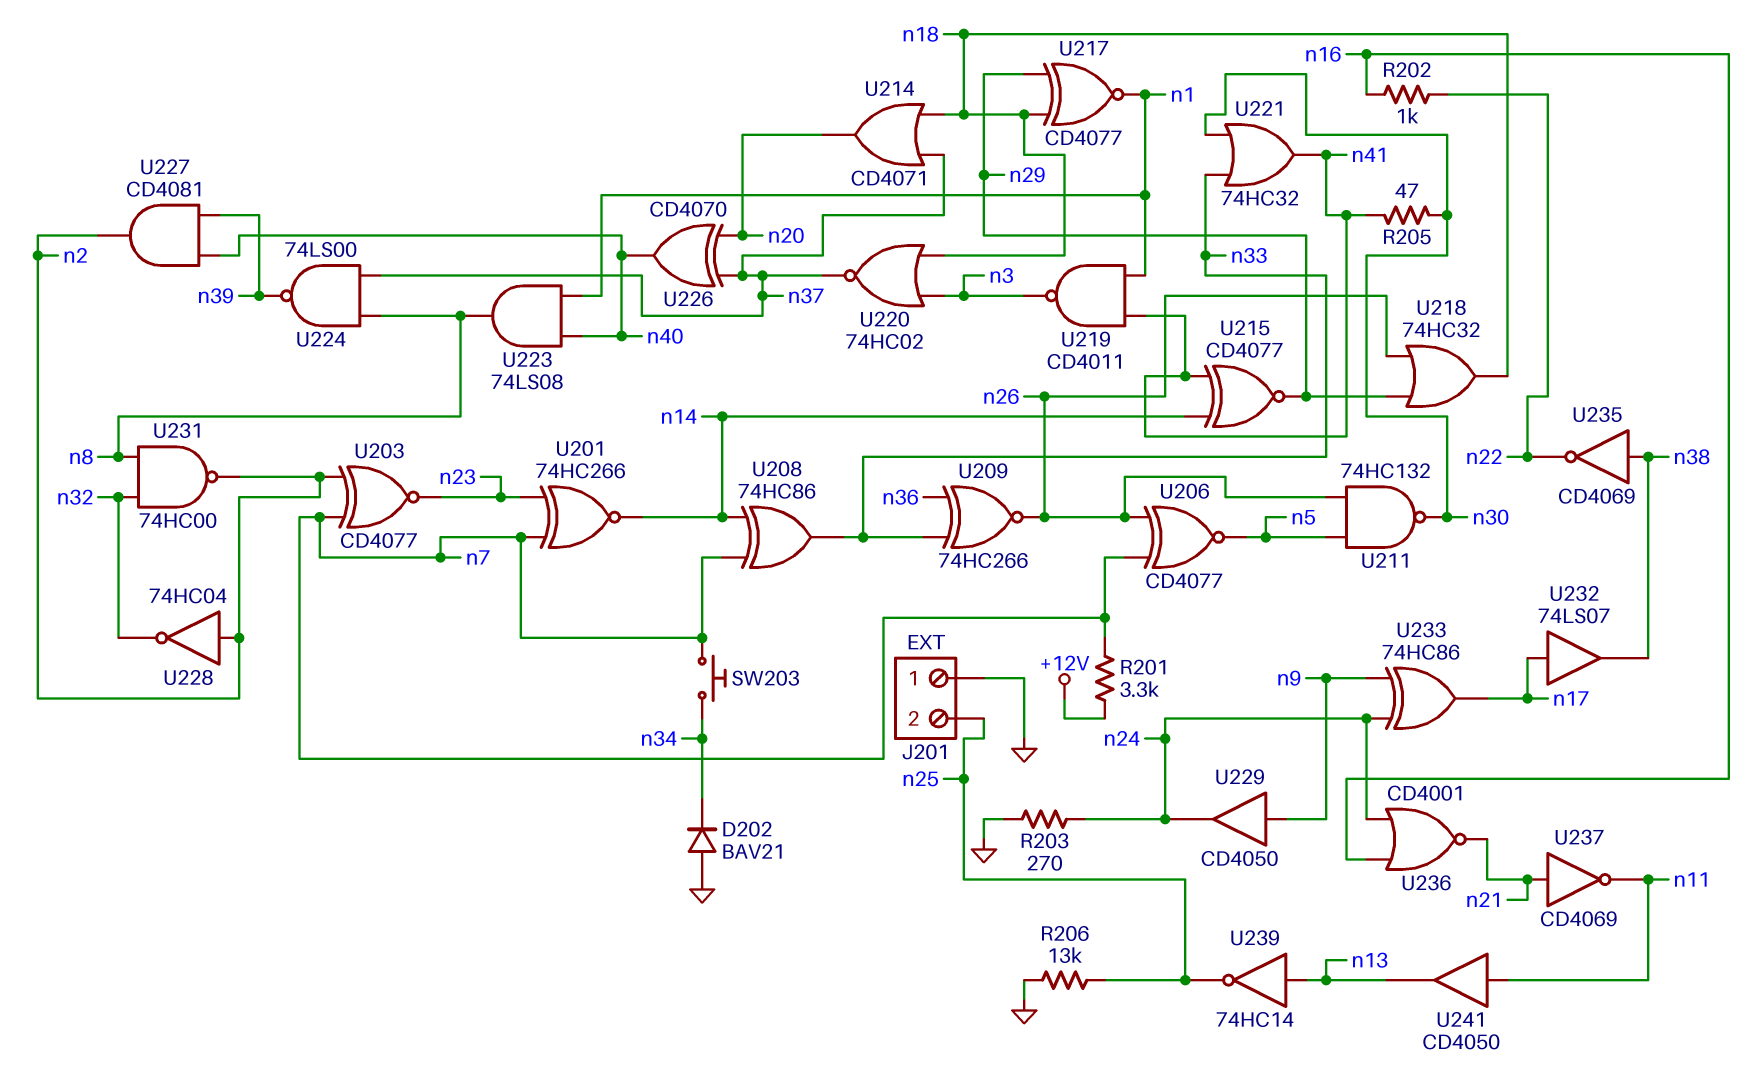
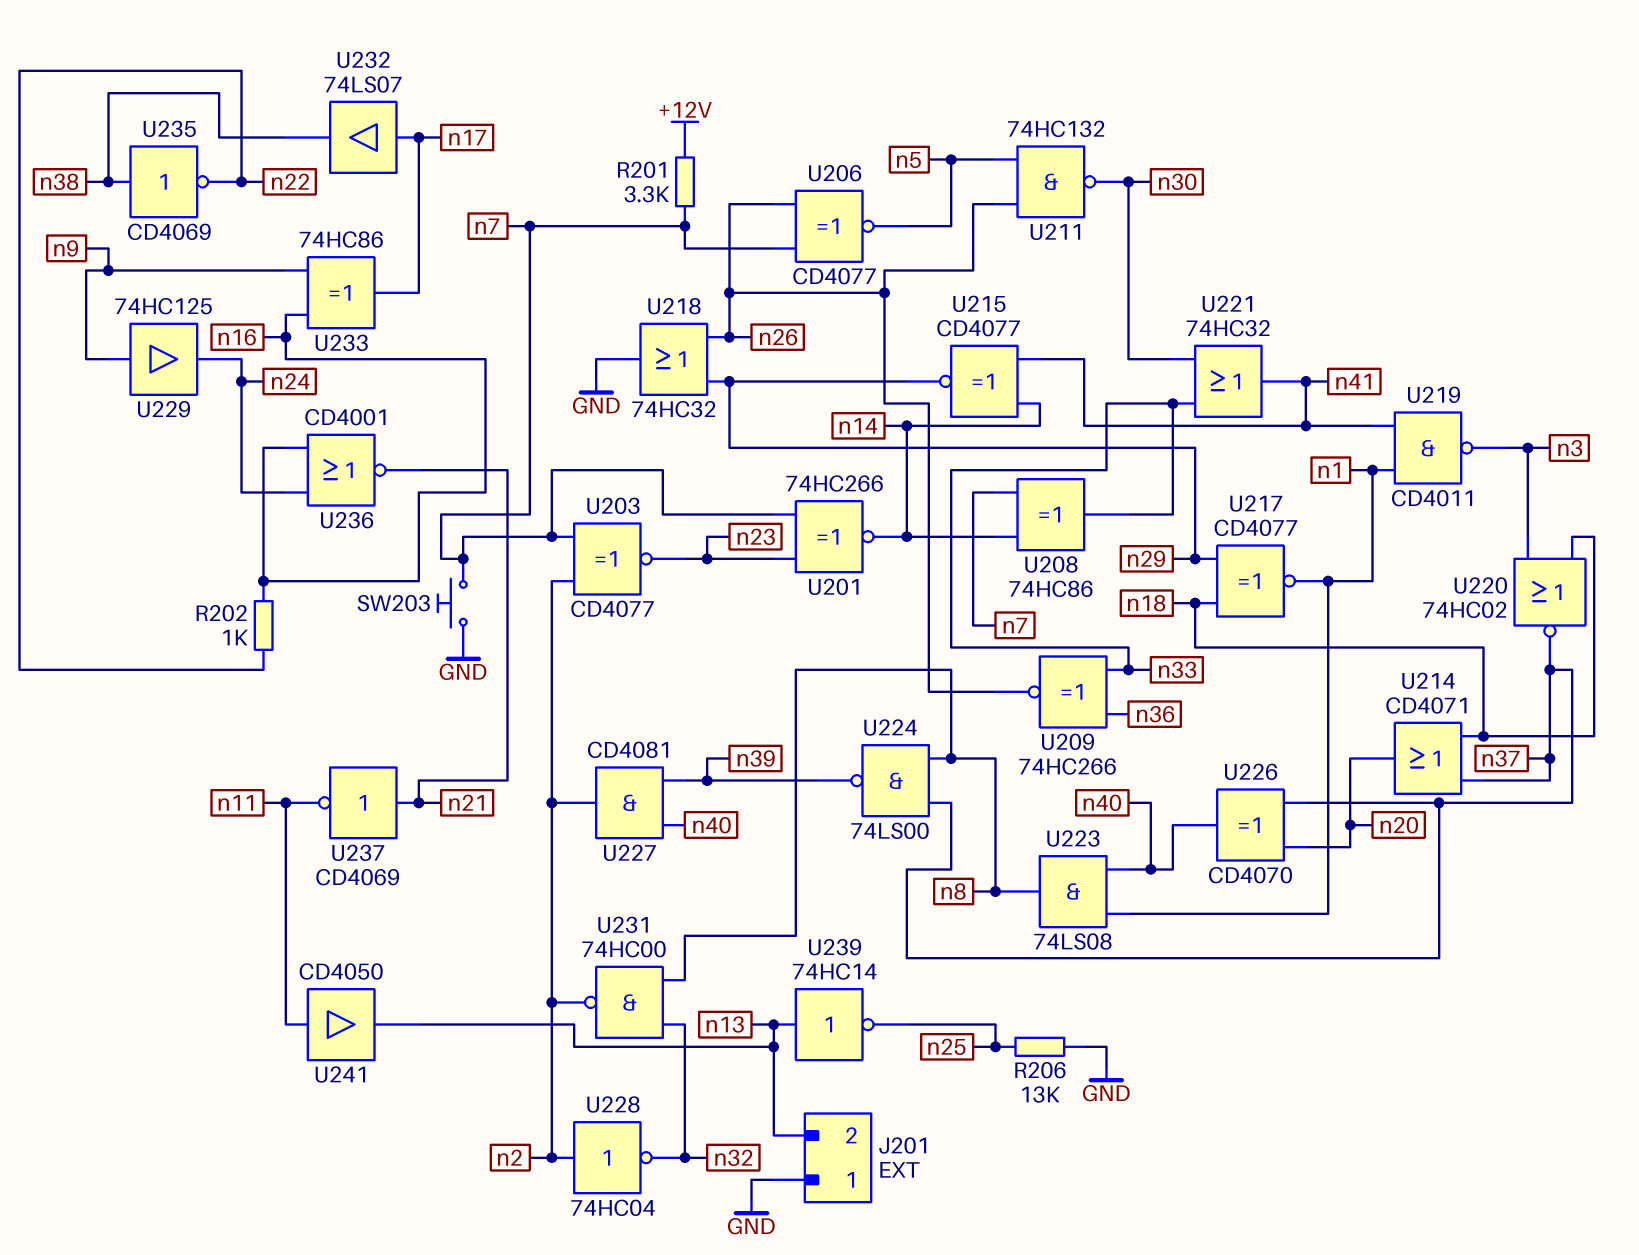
D202: diode BAV21 (A GND, K n34) -> none
J201 pin 2: n25 -> n13
R203: 270 (GND, n24) -> none
R205: 47 (n30, n41) -> none
SW203: button (n7, n34) -> button (GND, n7)
U218: OR 74HC32 (in n26, in n29, out n18) -> OR 74HC32 (in n26, in n29, out GND)
U229: buffer CD4050 (in n9, out n24) -> buffer 74HC125 (in n9, out n24)
U233: XOR 74HC86 (in n9, in n24, out n17) -> XOR 74HC86 (in n9, in n16, out n17)

